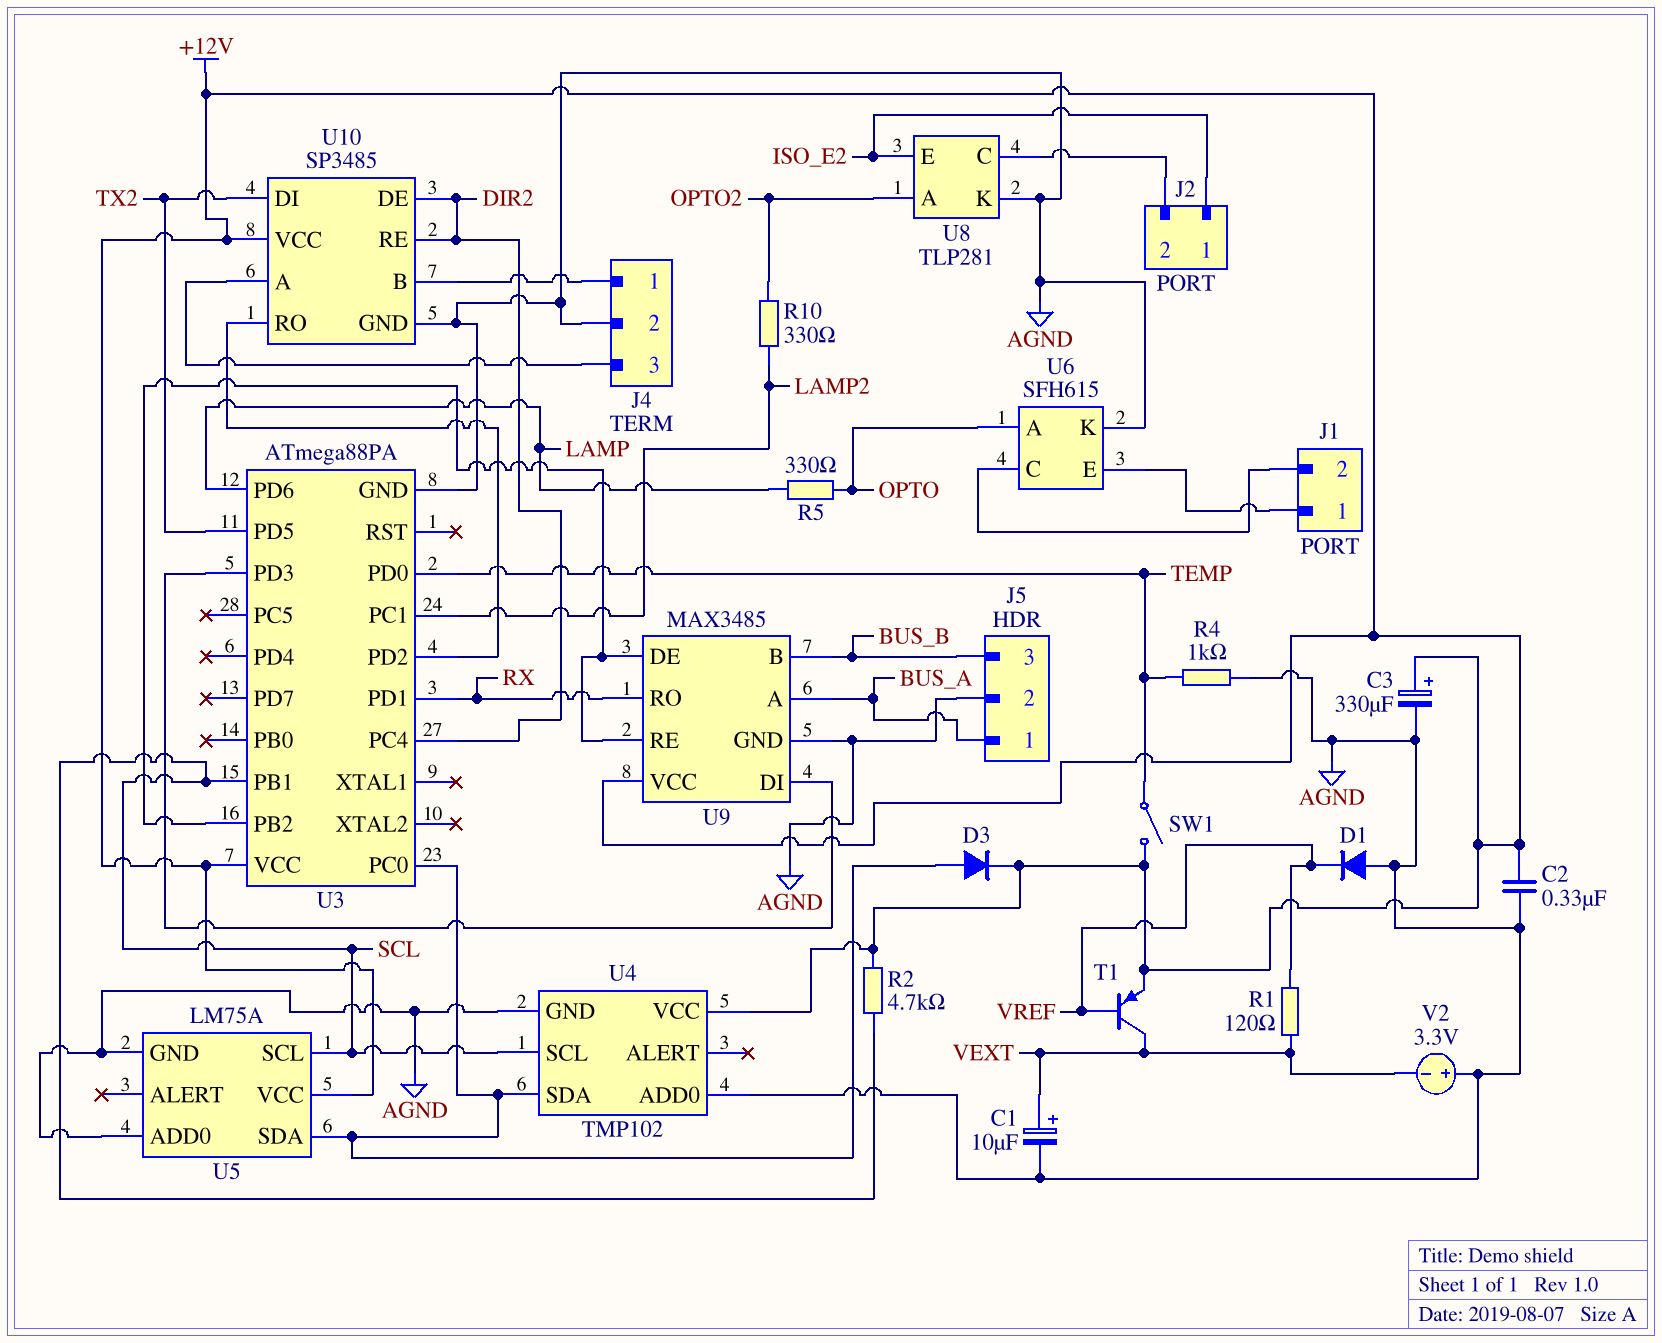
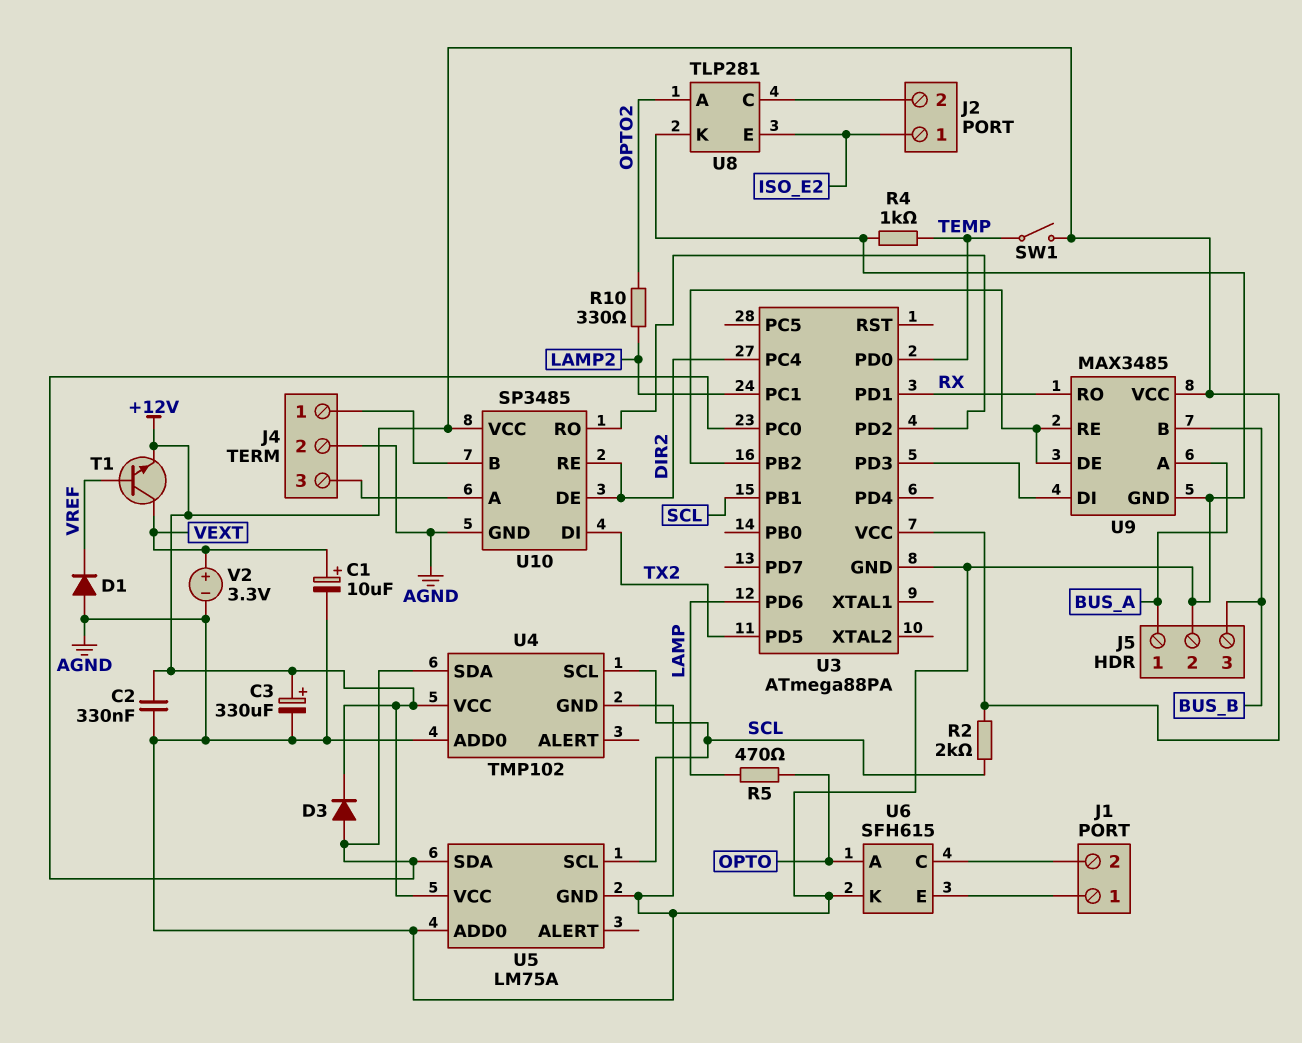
R1: 120 (VEXT, VREF) -> none
R2: 4.7k (+12V, SCL) -> 2k (+12V, SCL)
R5: 330 (LAMP, OPTO) -> 470 (LAMP, OPTO)
T1: PNP (B VREF, C VEXT, E +12V) -> NPN (B VREF, C VEXT, E +12V)
V2: 3.3V (plus AGND, minus VEXT) -> 3.3V (plus VEXT, minus AGND)

